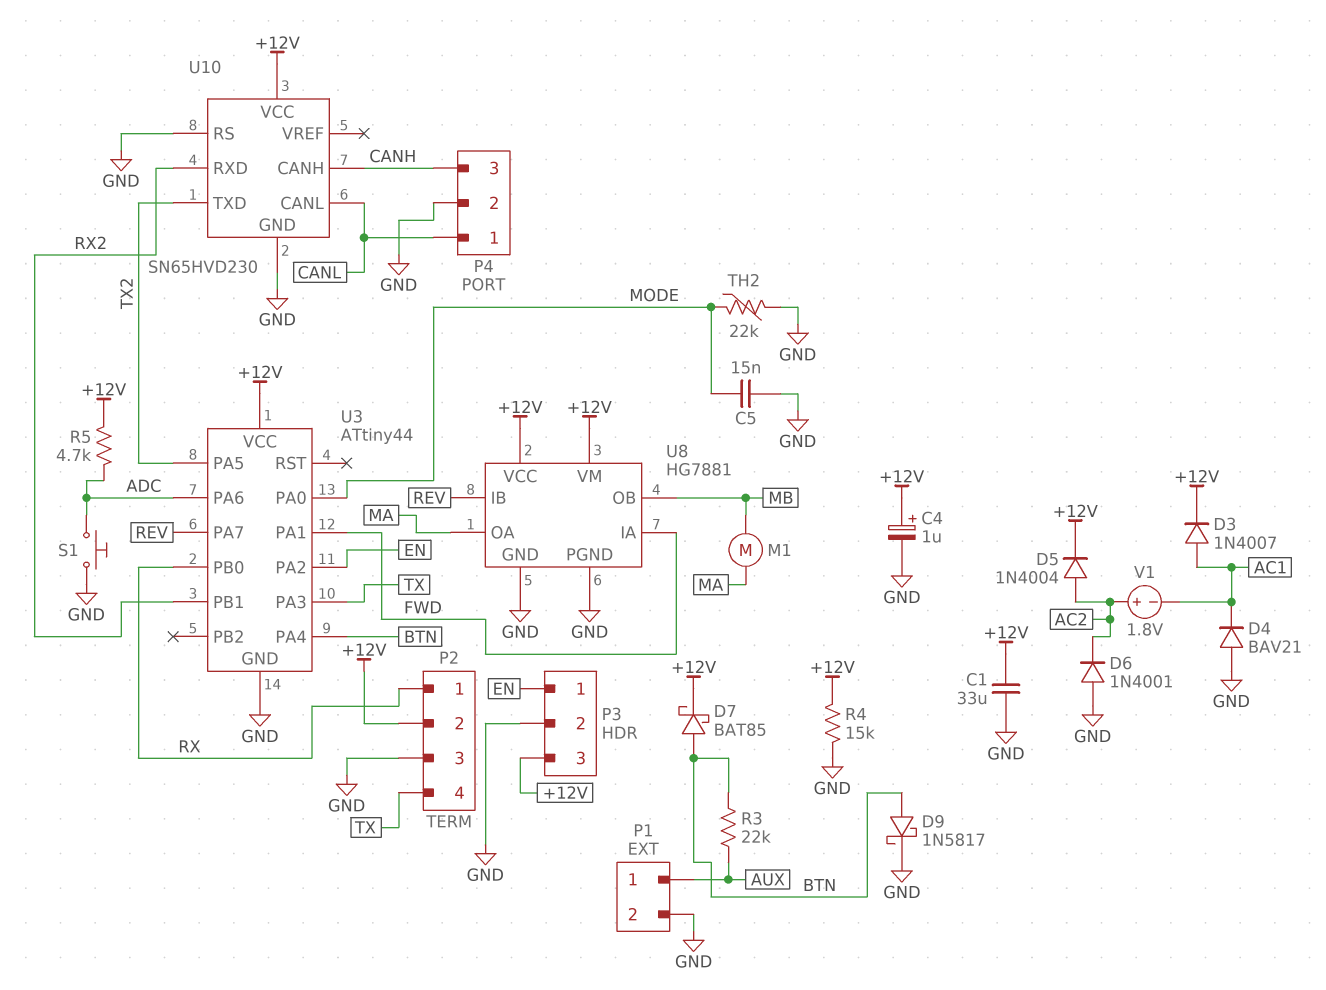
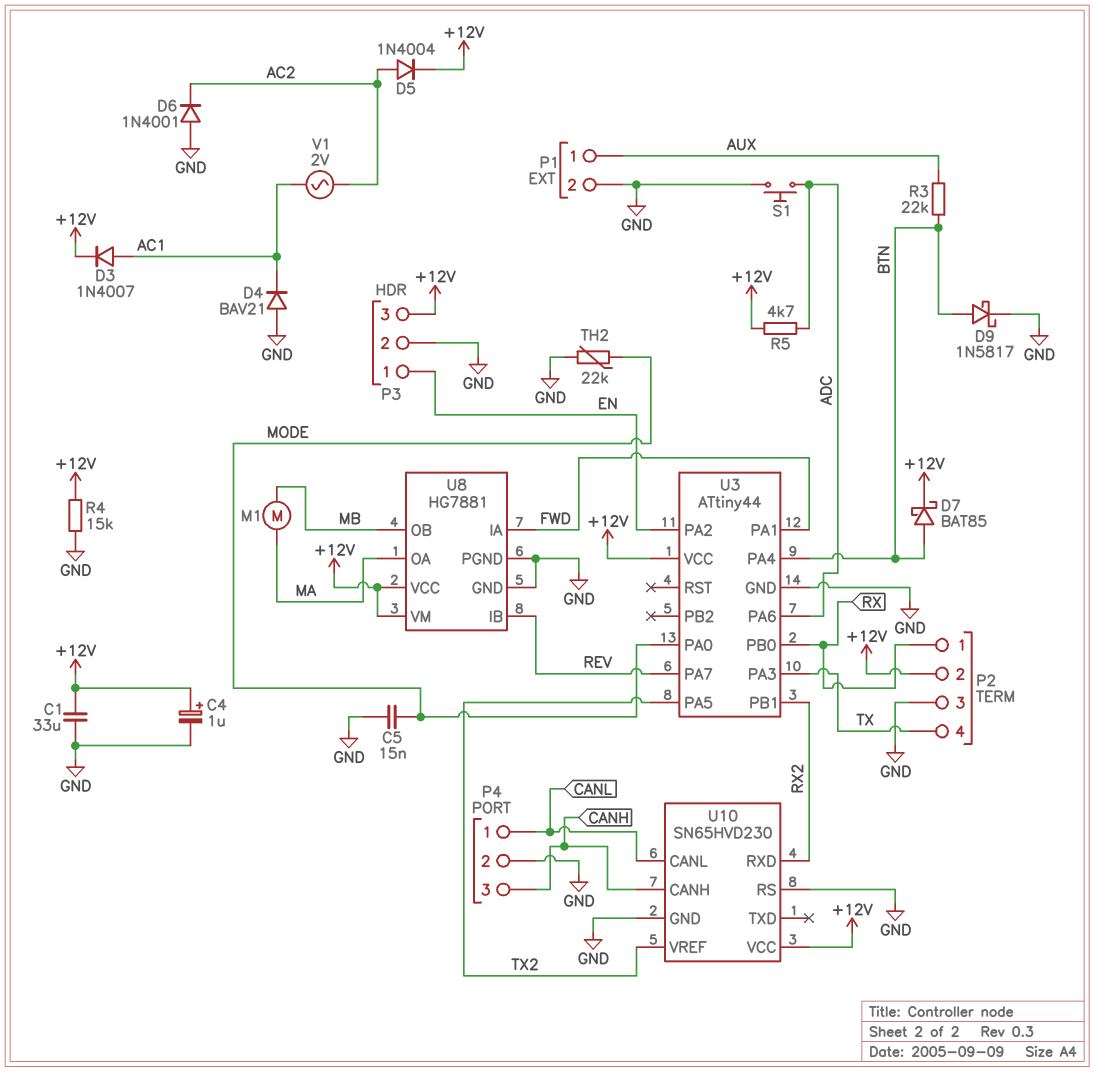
U10 pin TXD: TX2 -> none
U10 pin VREF: none -> TX2
V1: 1.8V (plus AC2, minus AC1) -> AC 2V (AC1, AC2)

